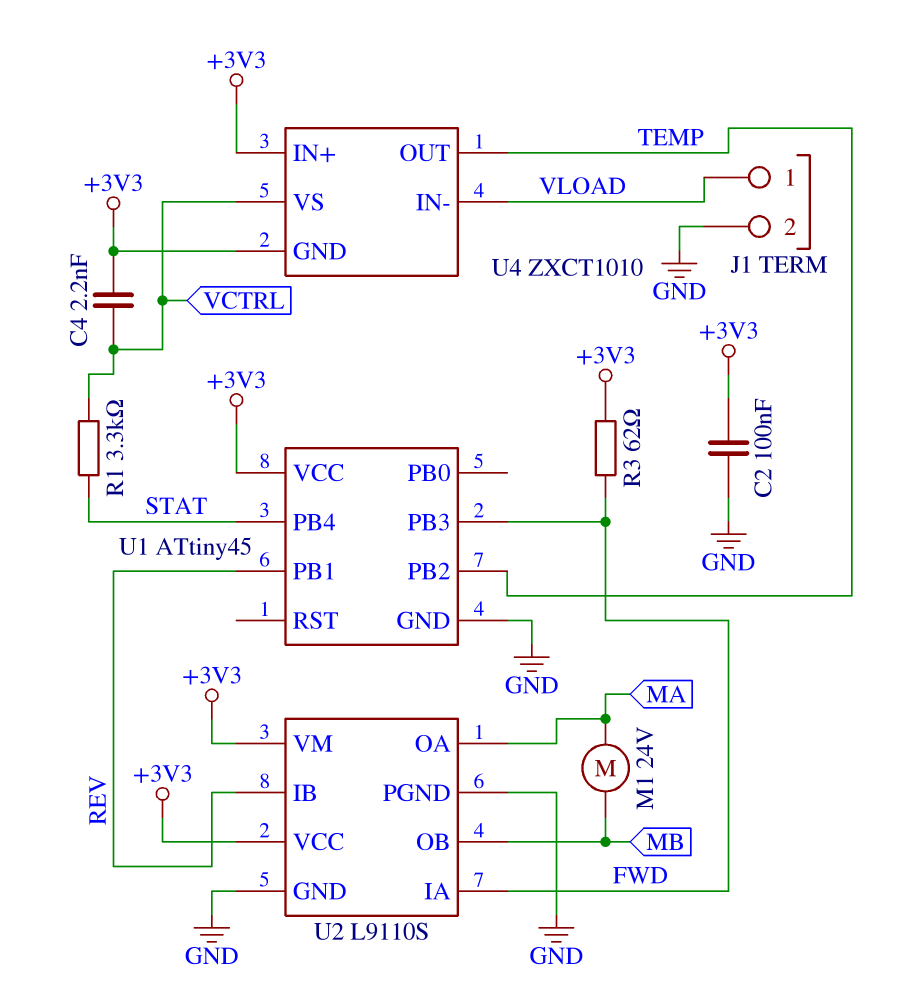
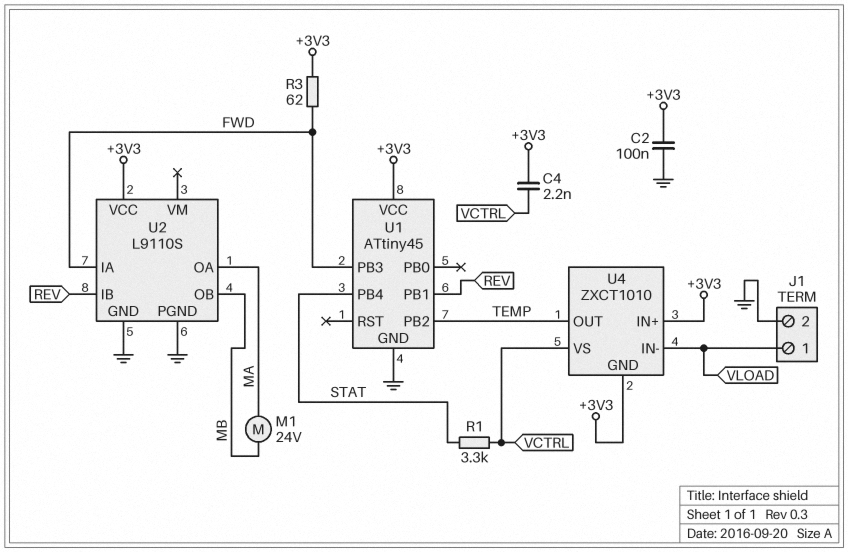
U2 pin VM: +3V3 -> none

